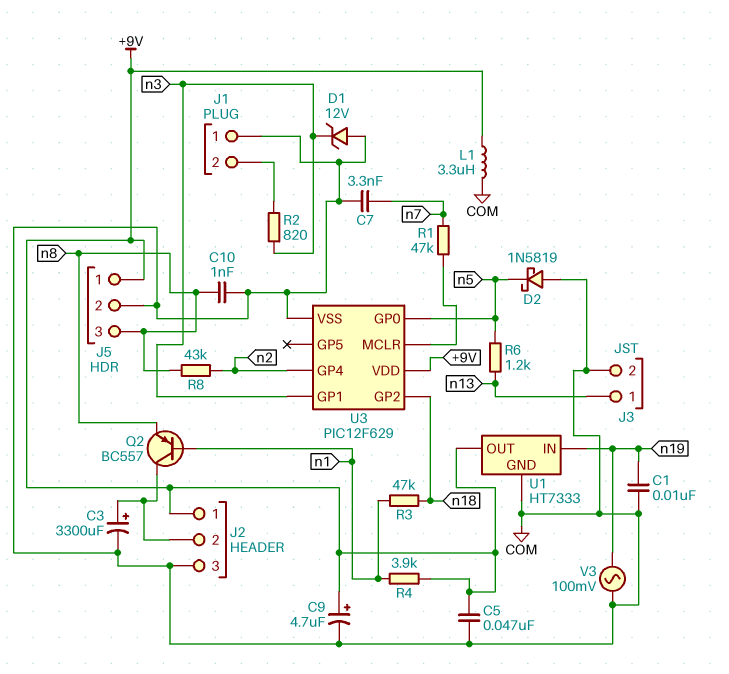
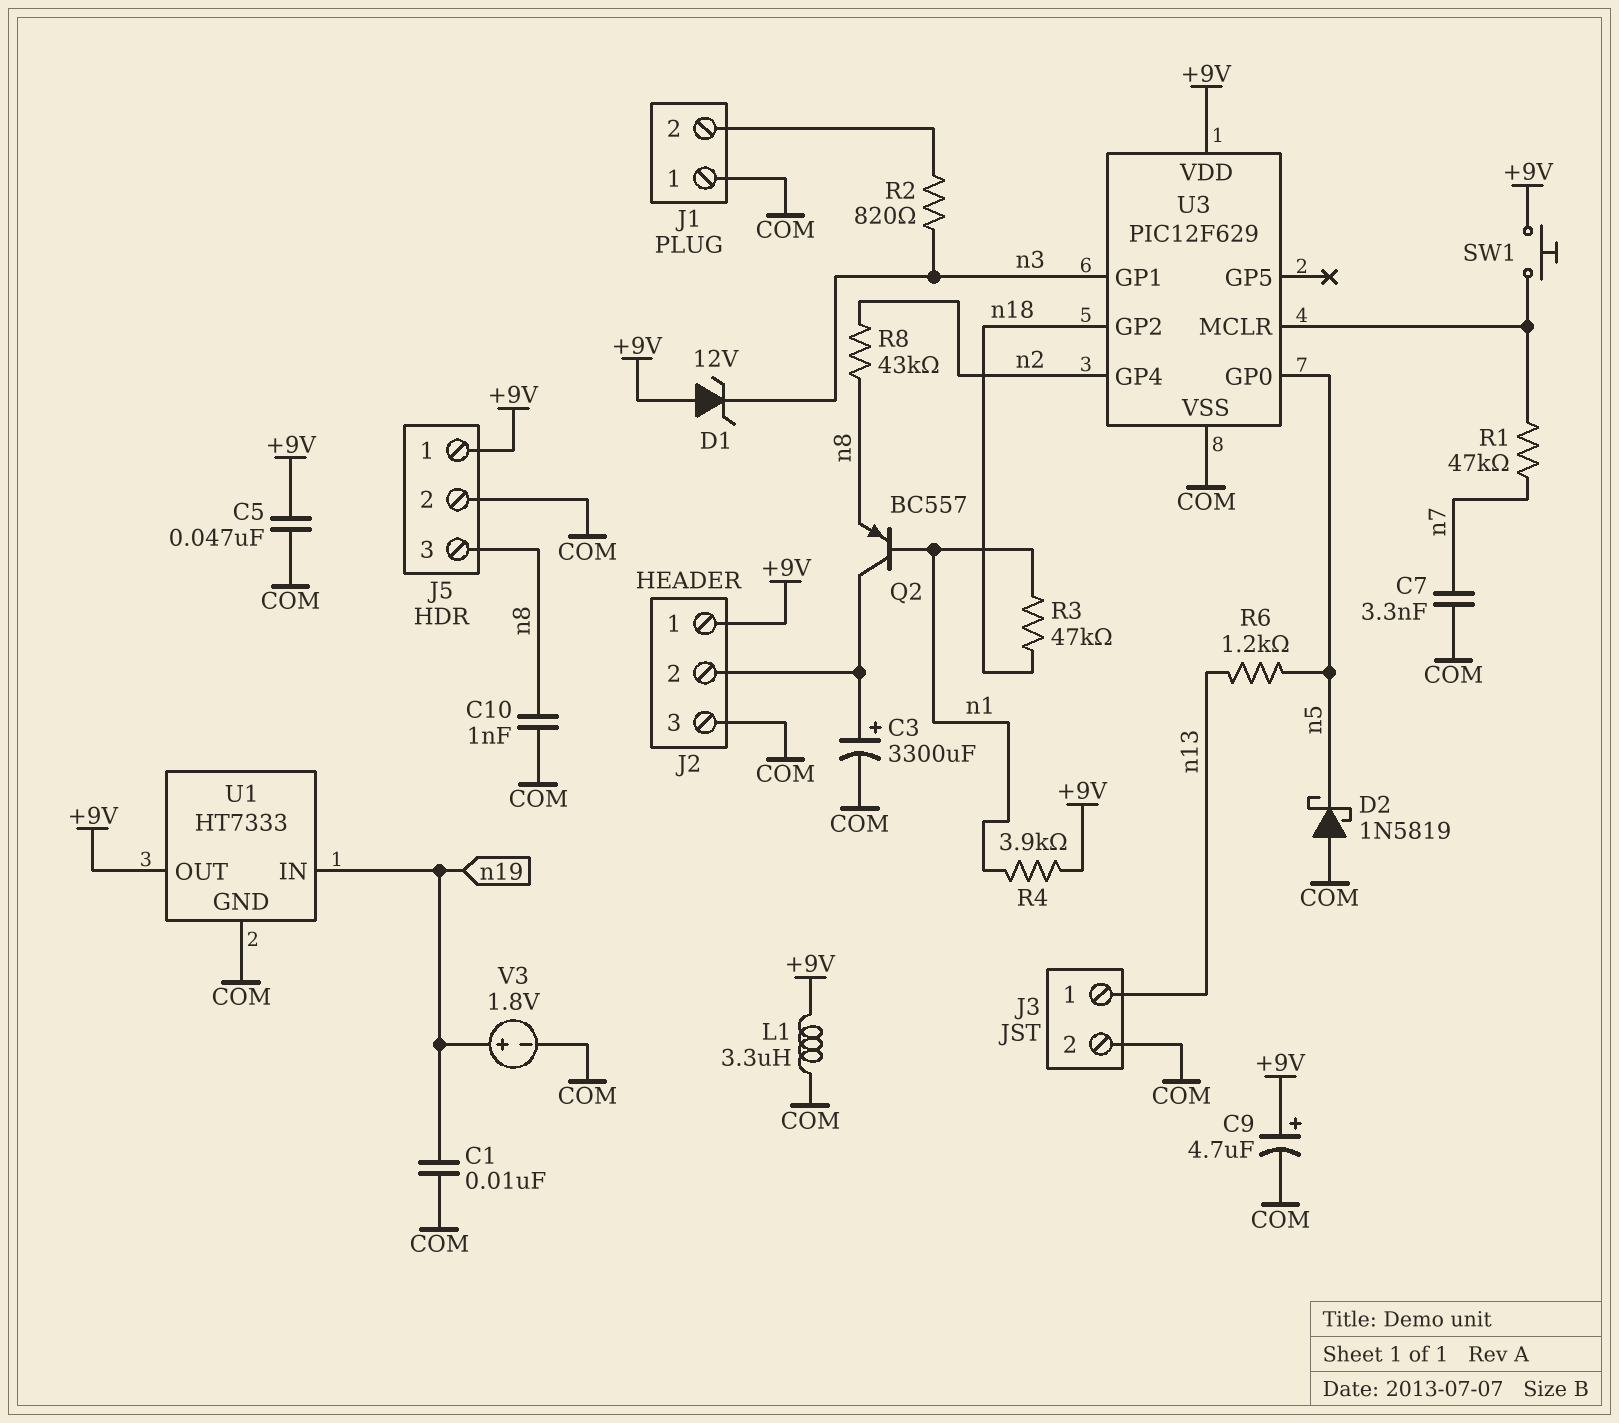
D1: zener 12V (A COM, K n3) -> zener 12V (A +9V, K n3)
SW1: none -> button (+9V, U3/MCLR)
V3: AC 100mV (COM, n19) -> 1.8V (plus n19, minus COM)

